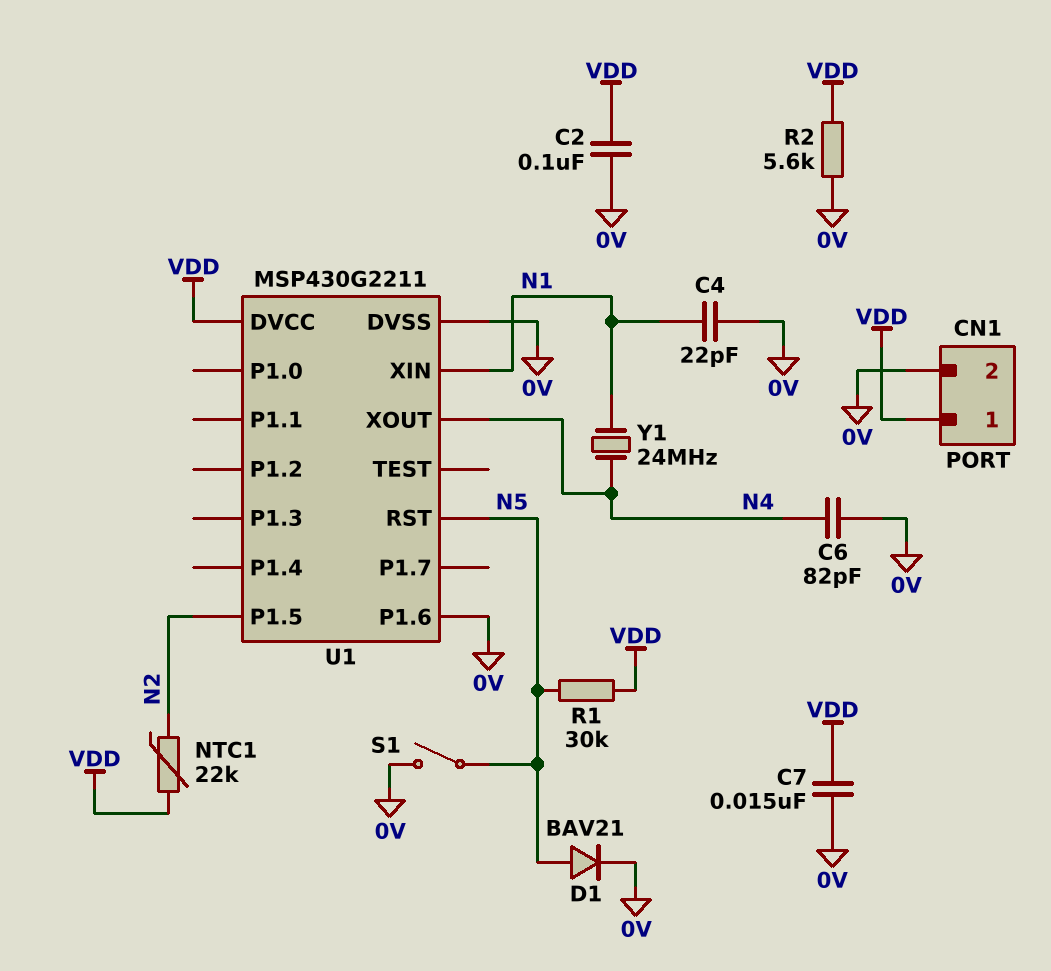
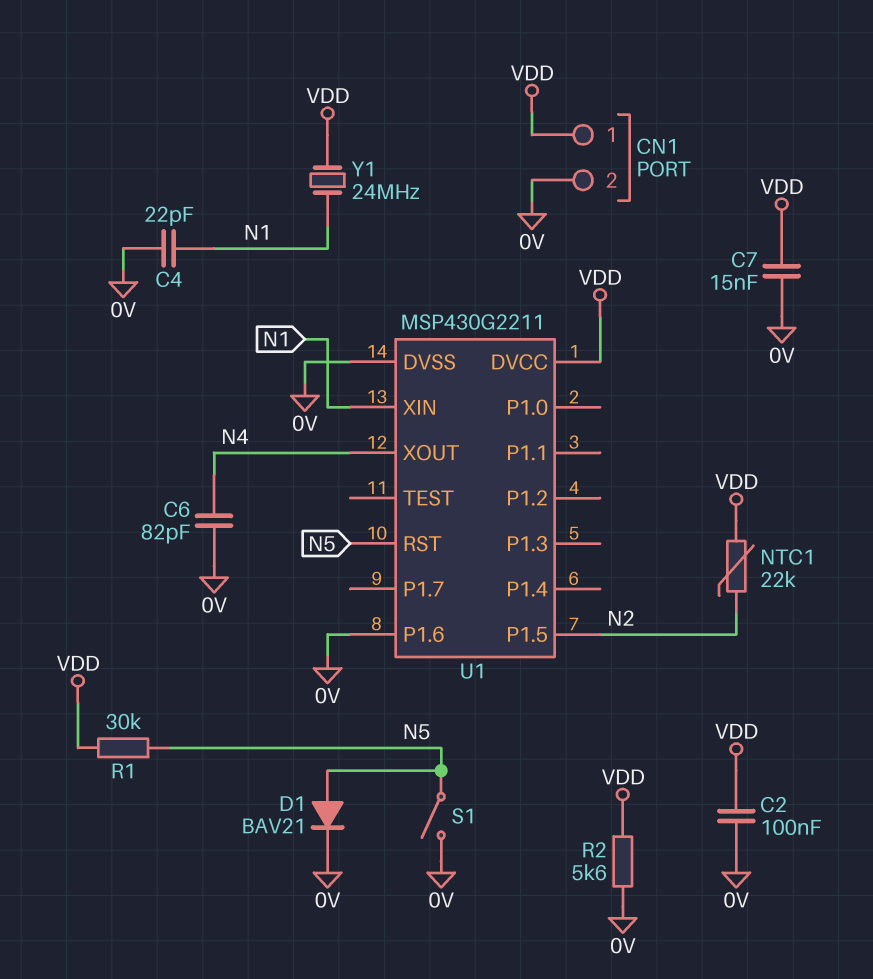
Y1: 24MHz (N1, N4) -> 24MHz (N1, VDD)

